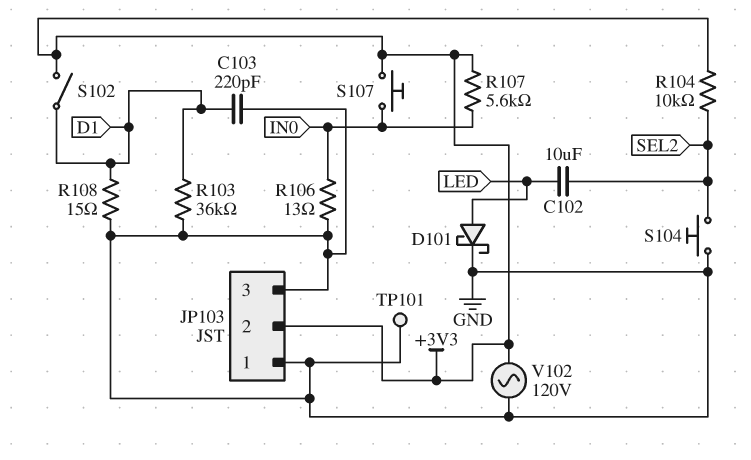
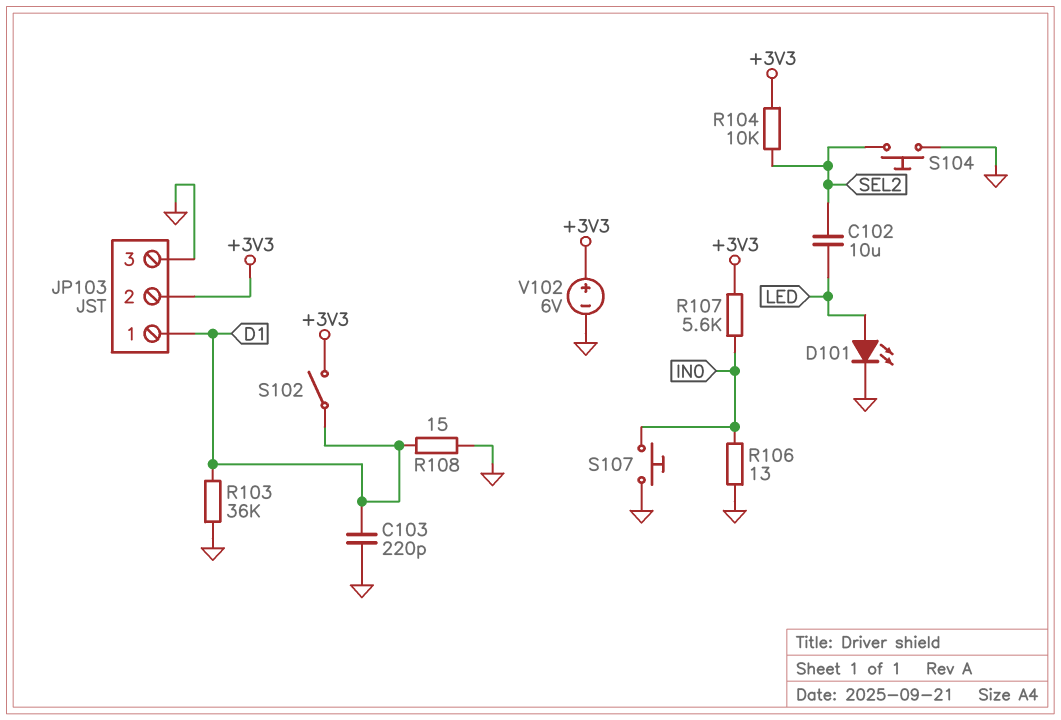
D101: schottky (A LED, K GND) -> LED (A LED, K GND)
JP103 pin 1: GND -> D1
S107: button (+3V3, IN0) -> button (GND, IN0)
TP101: test point (GND) -> none
V102: AC 120V (+3V3, GND) -> 6V (plus +3V3, minus GND)

